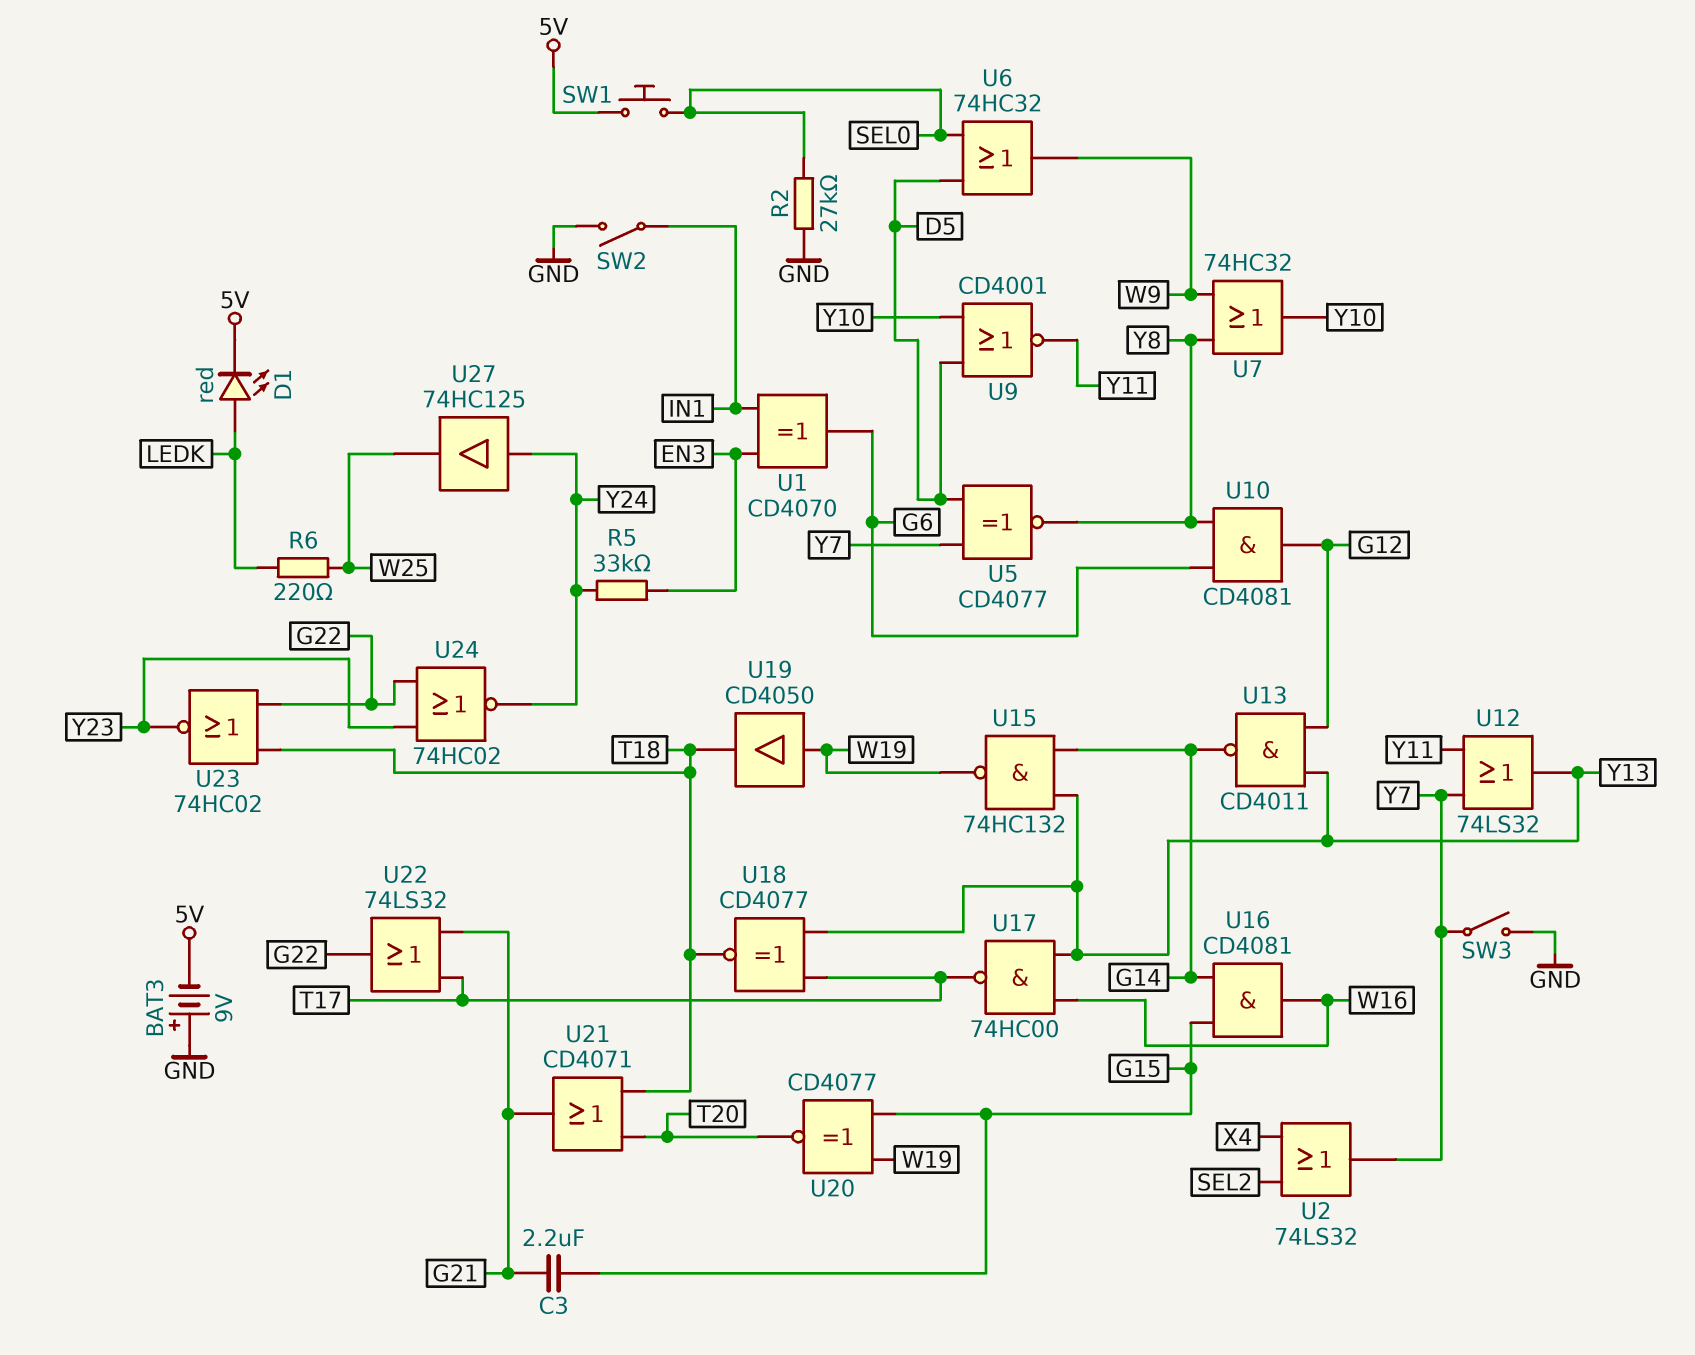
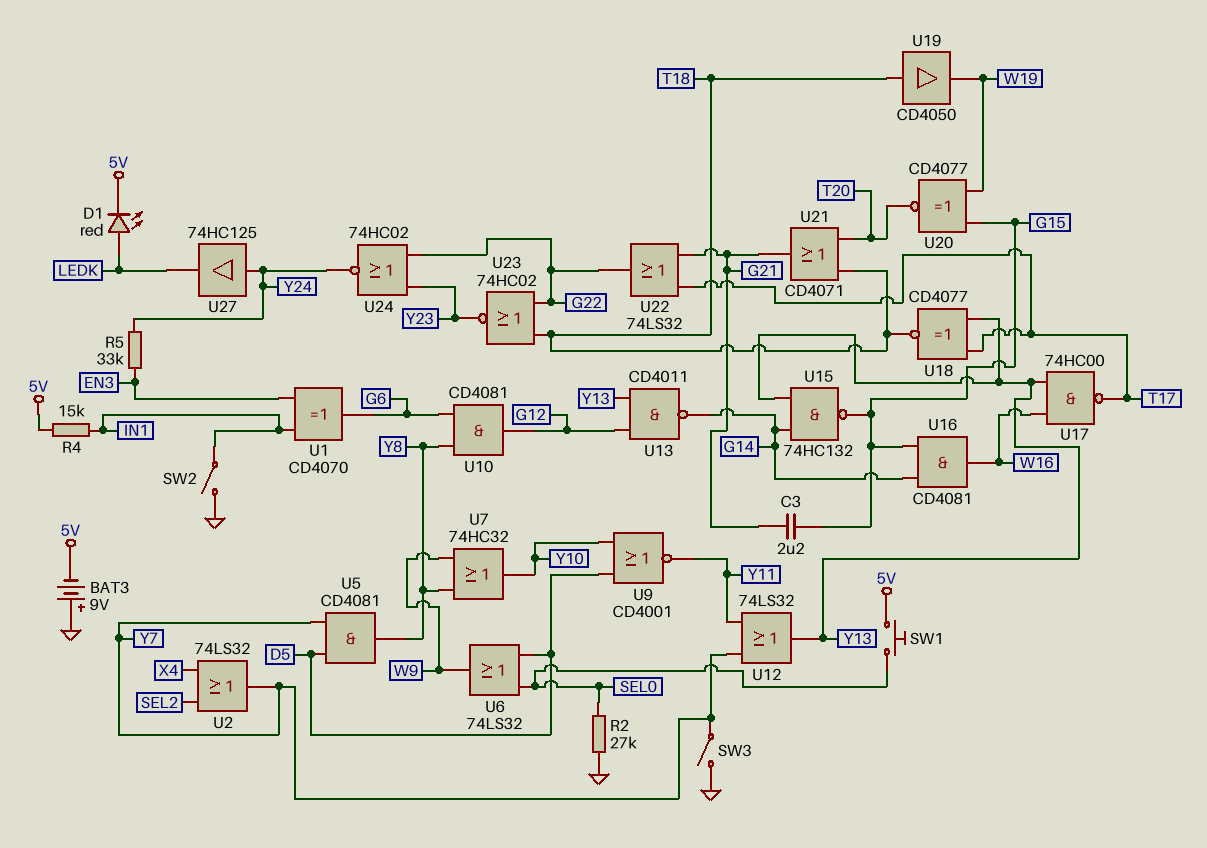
R4: none -> 15k (5V, IN1)
R6: 220 (LEDK, W25) -> none
U5: XNOR CD4077 (in D5, in Y7, out Y8) -> AND CD4081 (in D5, in Y7, out Y8)
U6: OR 74HC32 (in D5, in SEL0, out W9) -> OR 74LS32 (in D5, in SEL0, out W9)
U15: NAND 74HC132 (in G14, in Y13, out W19) -> NAND 74HC132 (in G14, in Y13, out G15)
U19: buffer CD4050 (in W19, out T18) -> buffer CD4050 (in T18, out W19)
U27: buffer 74HC125 (in Y24, out W25) -> buffer 74HC125 (in Y24, out LEDK)

